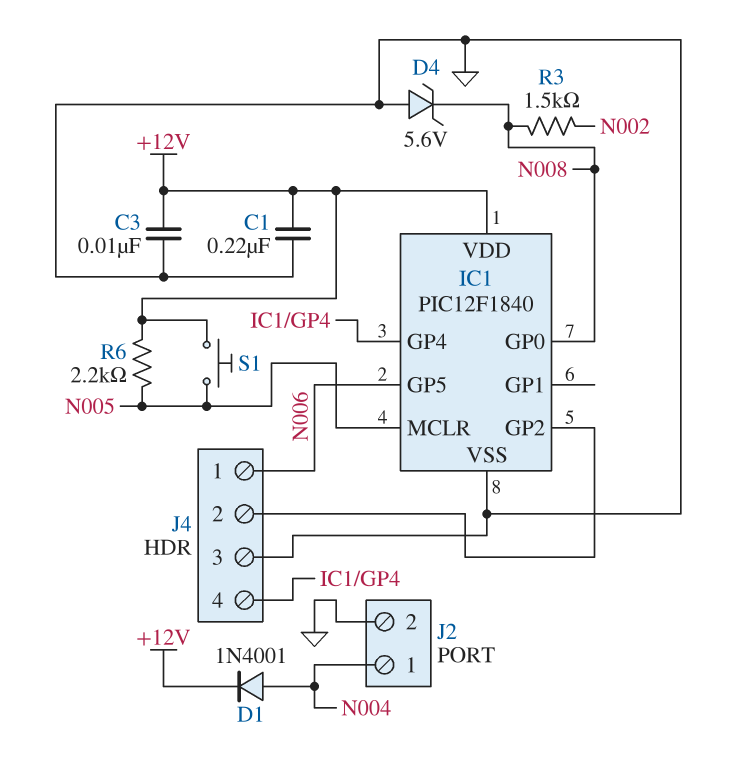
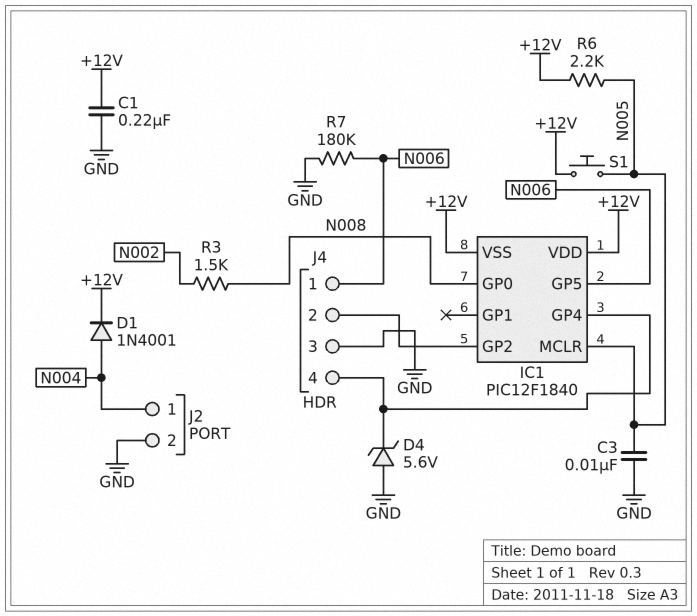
C3: 10nF (+12V, GND) -> 10nF (GND, N005)
D4: zener 5.6V (A GND, K N008) -> zener 5.6V (A GND, K IC1/GP4)
IC1 pin VSS: GND -> +12V
R7: none -> 180k (GND, N006)

